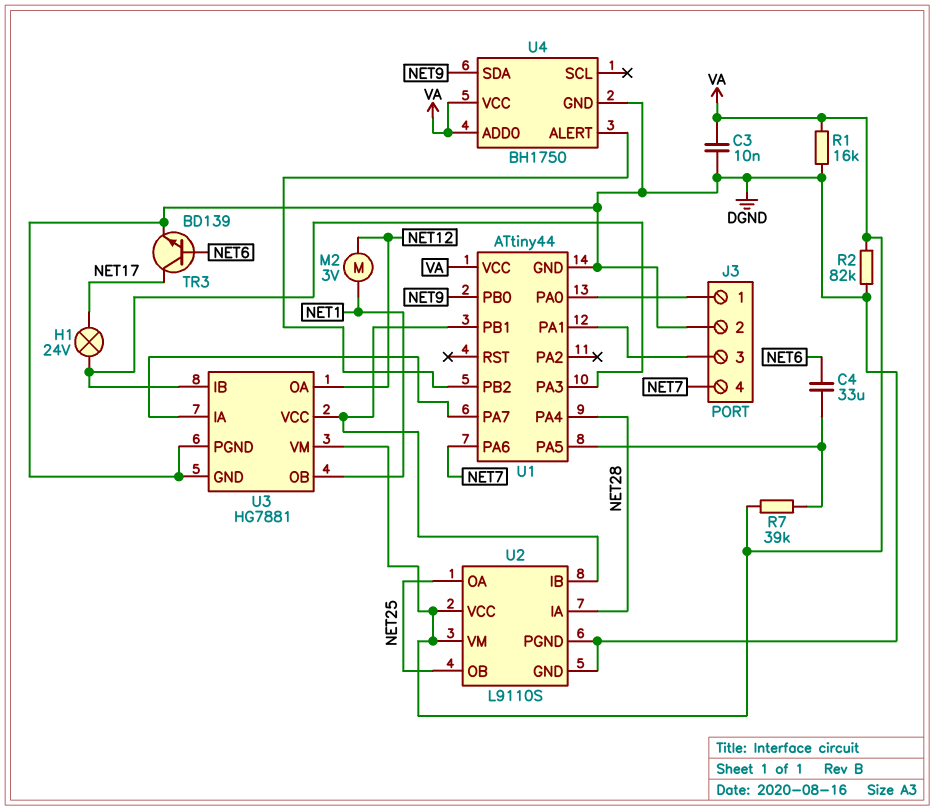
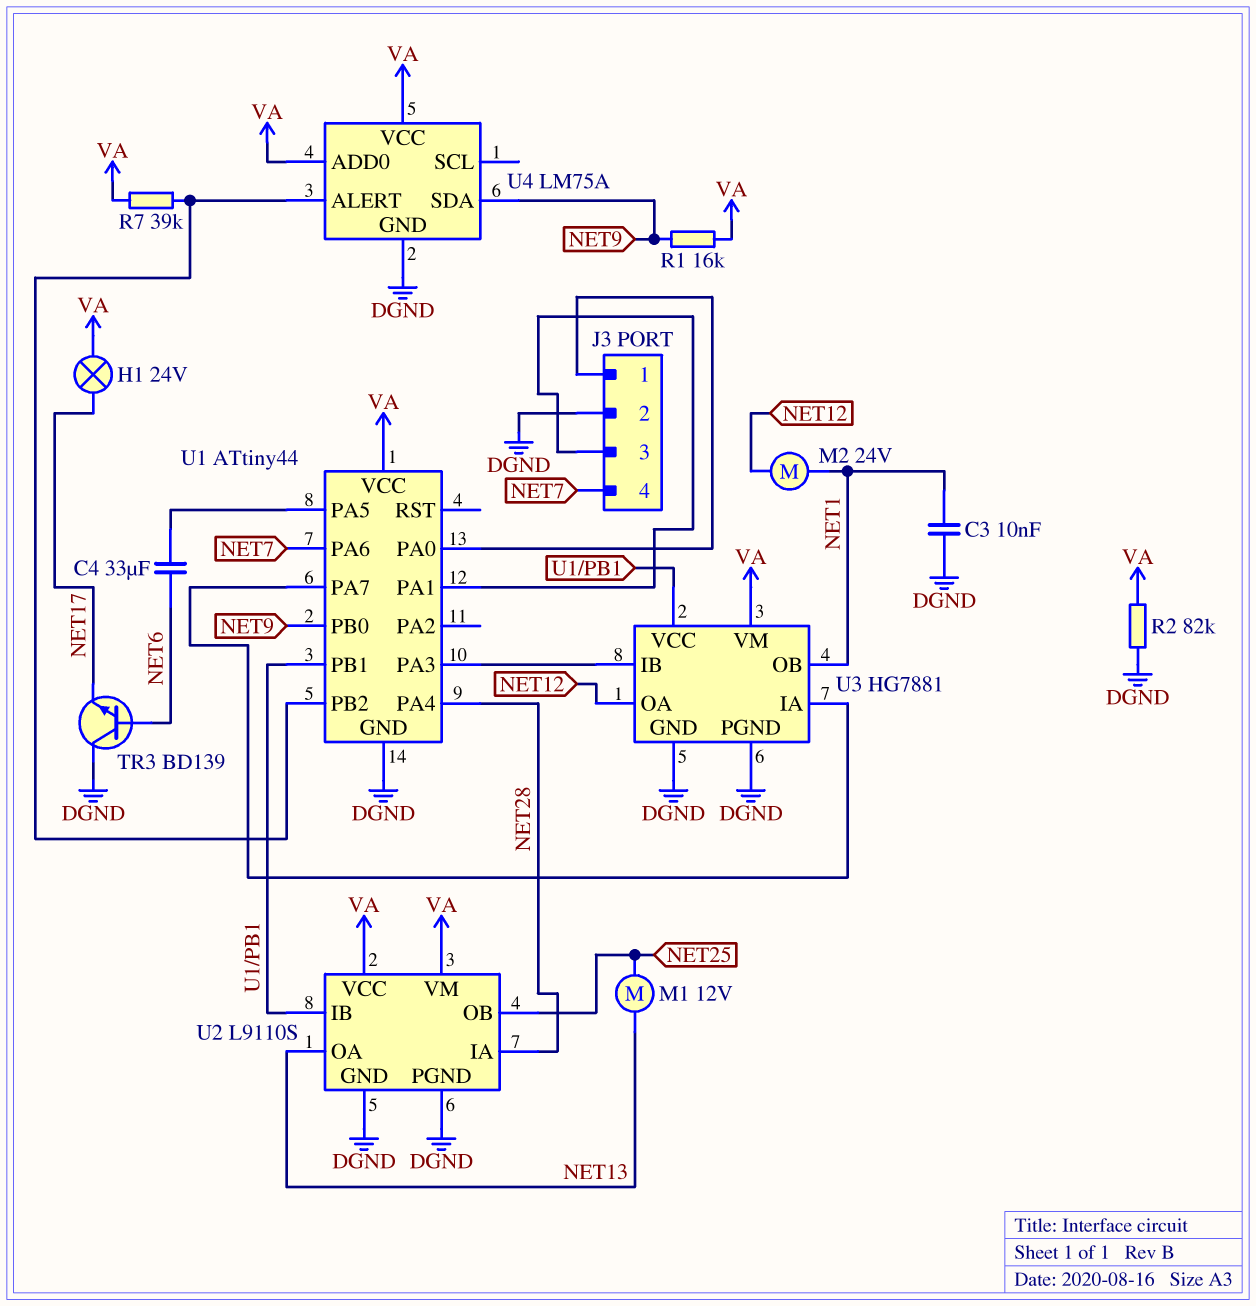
C3: 10nF (DGND, VA) -> 10nF (DGND, NET1)
H1: lamp 24V (NET17, U1/PA3) -> lamp 24V (NET17, VA)
M1: none -> motor 12V (NET13, NET25)
M2: motor 3V (NET1, NET12) -> motor 24V (NET1, NET12)
R1: 16k (DGND, VA) -> 16k (NET9, VA)
R7: 39k (U1/PA5, VA) -> 39k (U1/PB2, VA)
TR3: NPN BD139 (B NET6, C NET17, E DGND) -> NPN BD139 (B NET6, C DGND, E NET17)
U2 pin OA: NET25 -> NET13
U4: BH1750 -> LM75A

